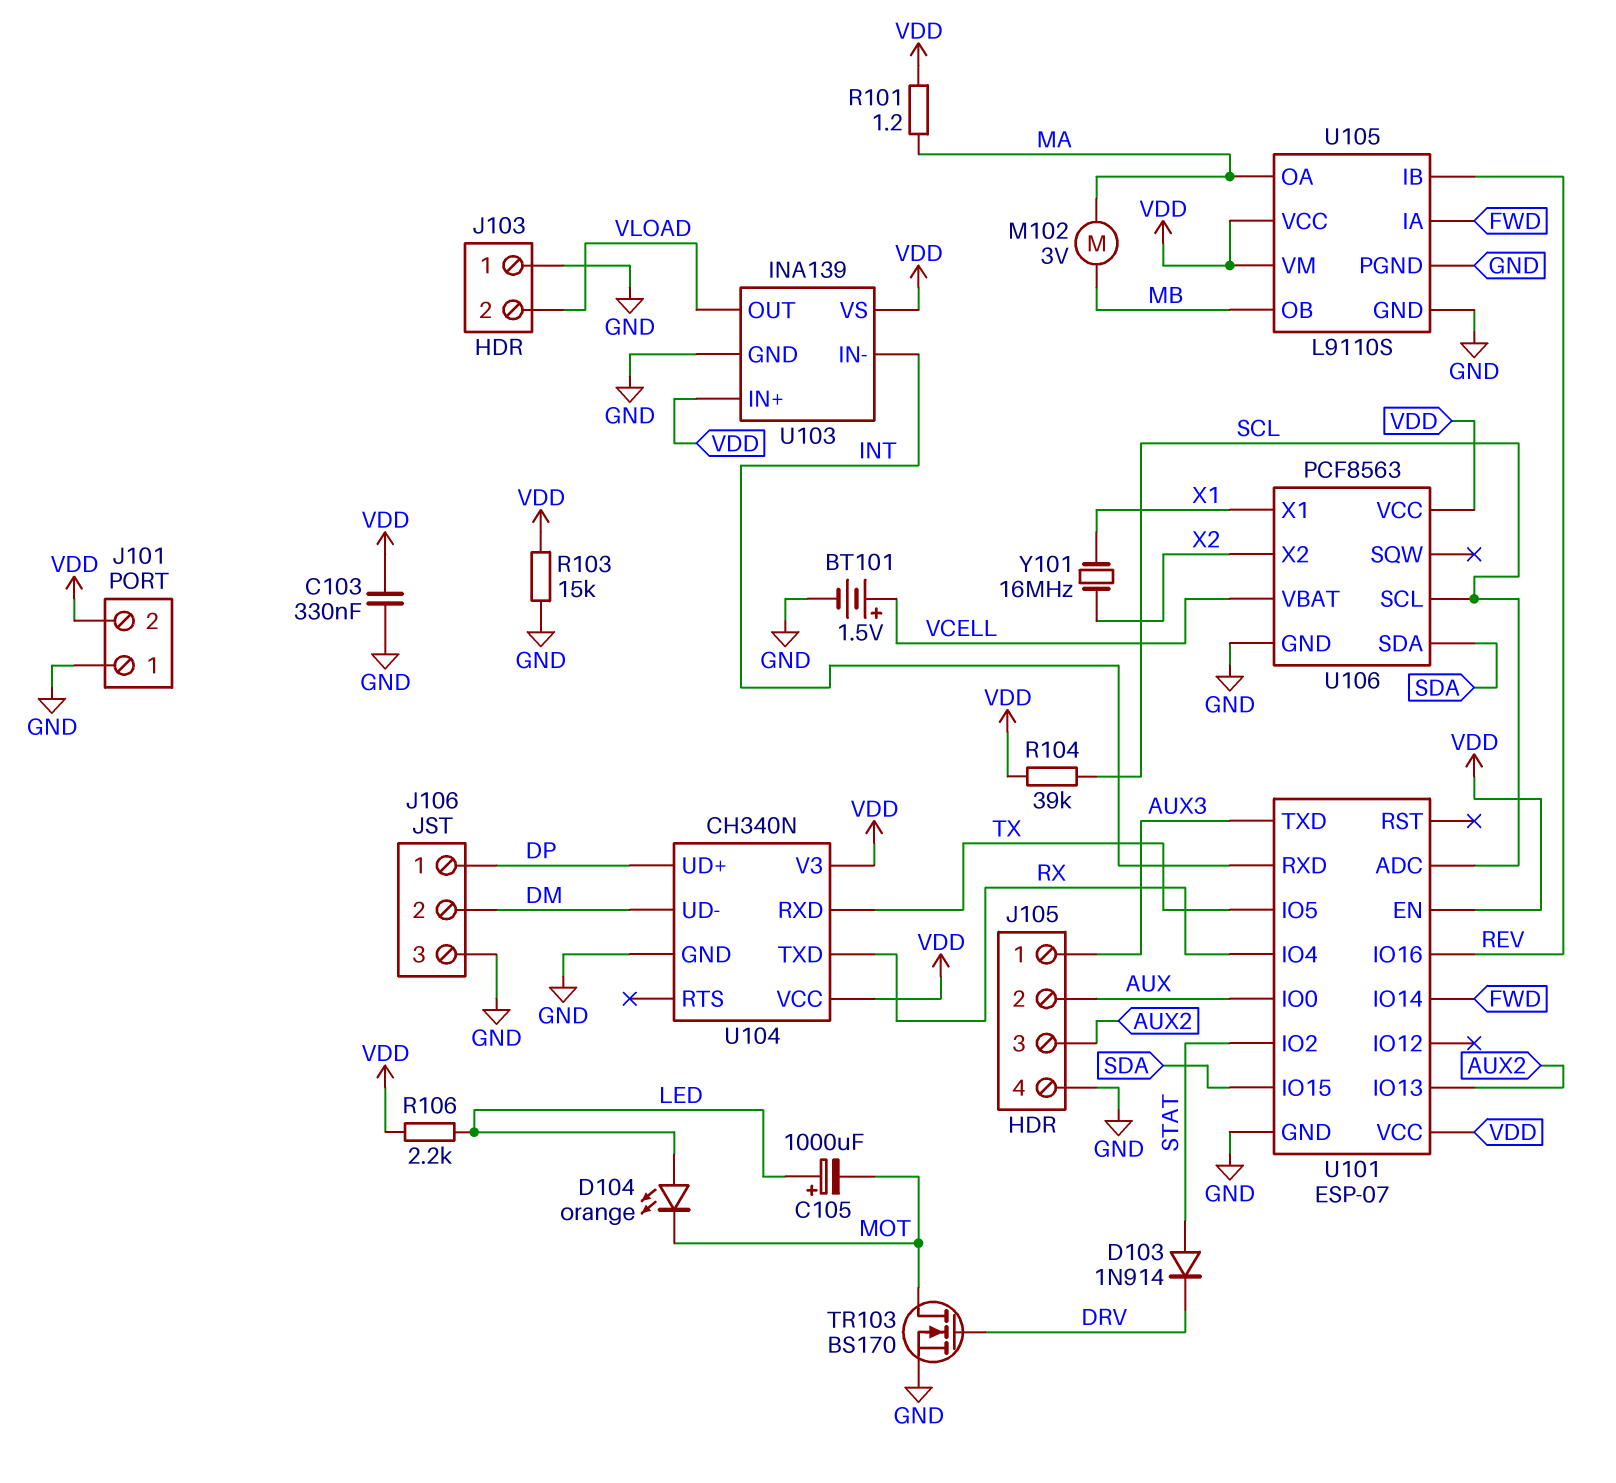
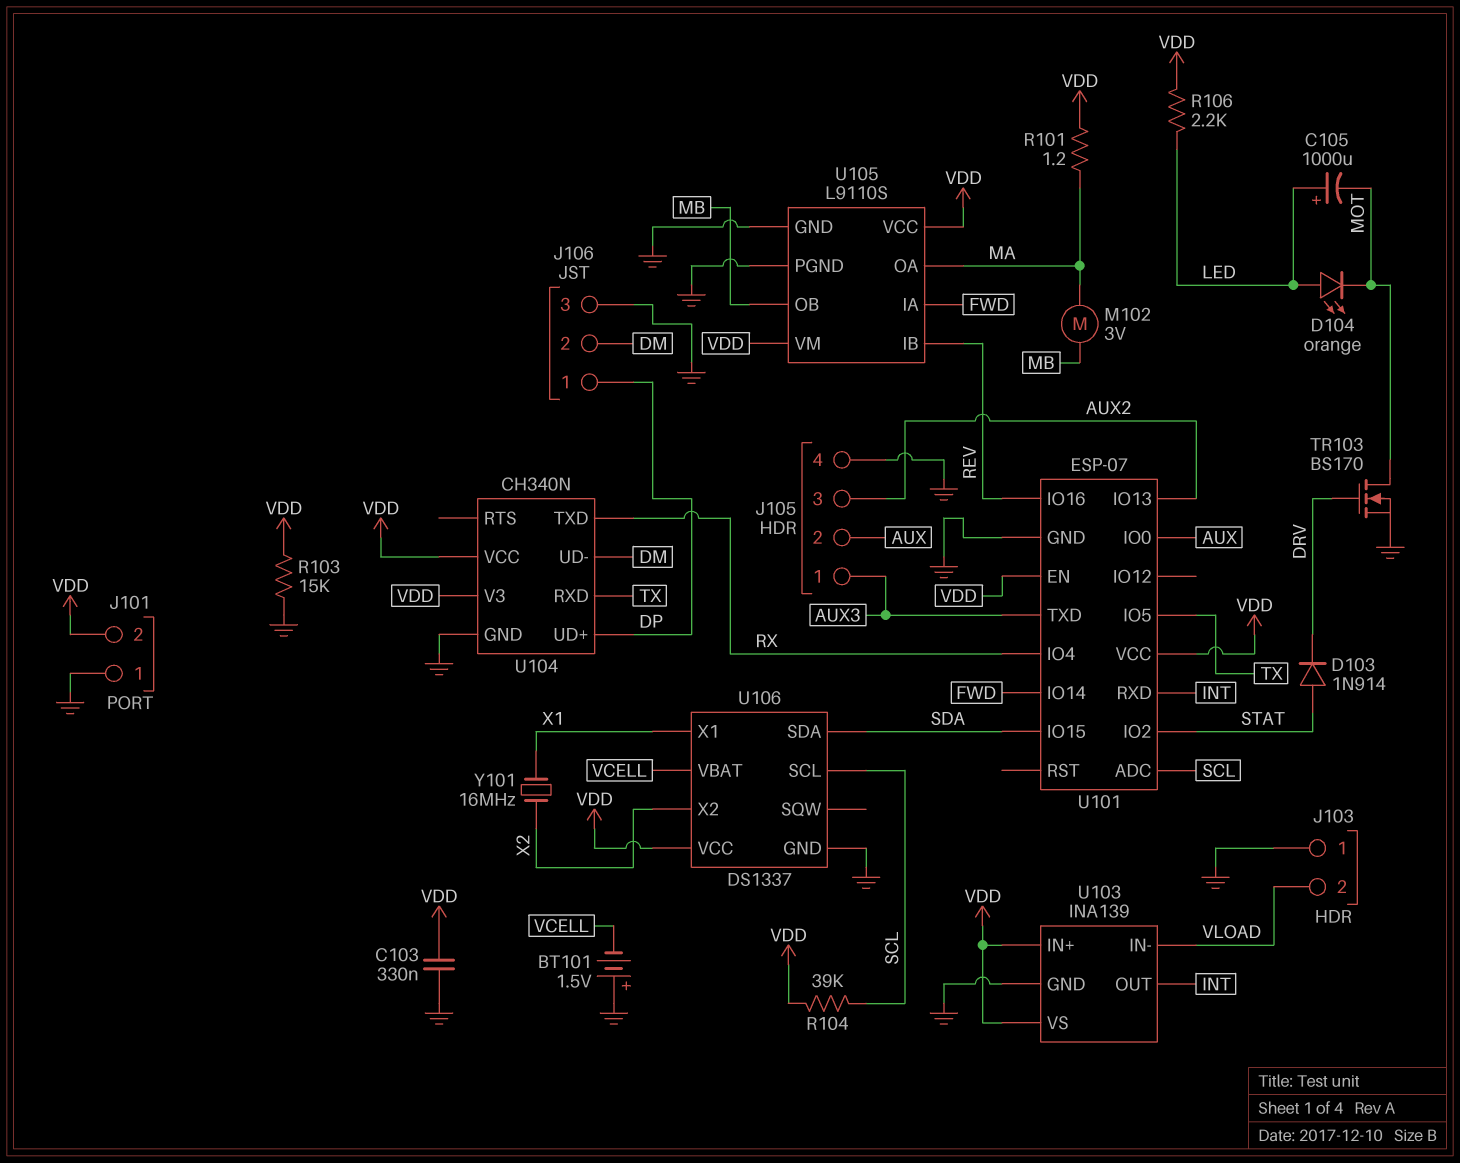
BT101: 1.5V (plus VCELL, minus GND) -> 1.5V (plus GND, minus VCELL)
U103 pin IN-: INT -> VLOAD
U103 pin OUT: VLOAD -> INT
U106: PCF8563 -> DS1337

